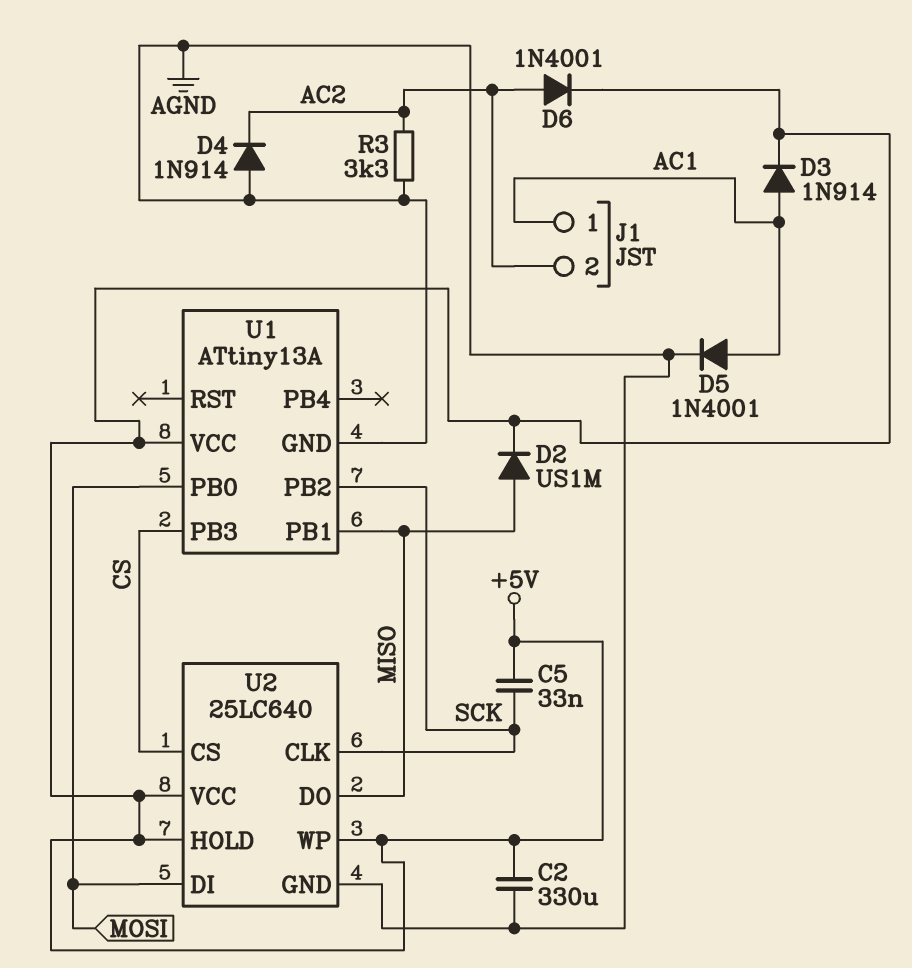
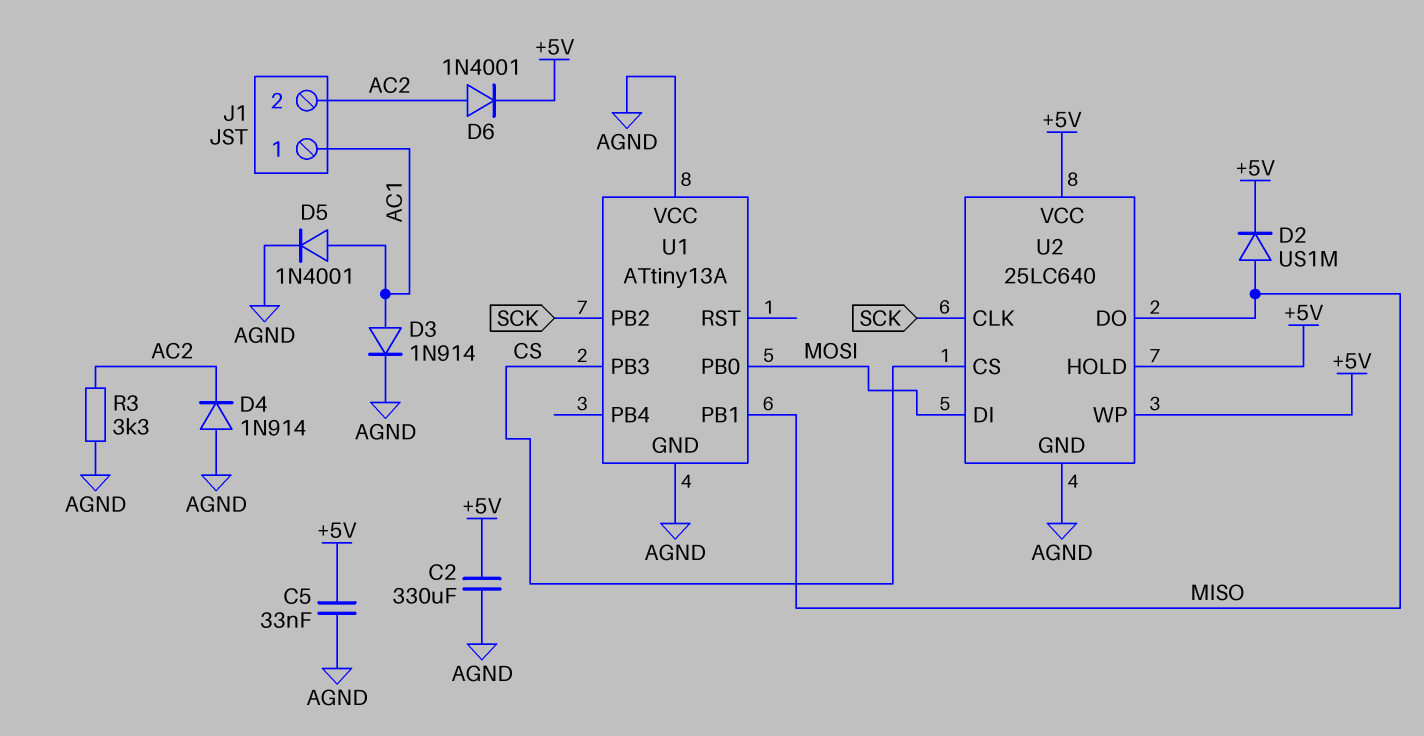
C5: 33nF (+5V, SCK) -> 33nF (+5V, AGND)
D3: diode 1N914 (A AC1, K +5V) -> diode 1N914 (A AC1, K AGND)
U1 pin VCC: +5V -> AGND

